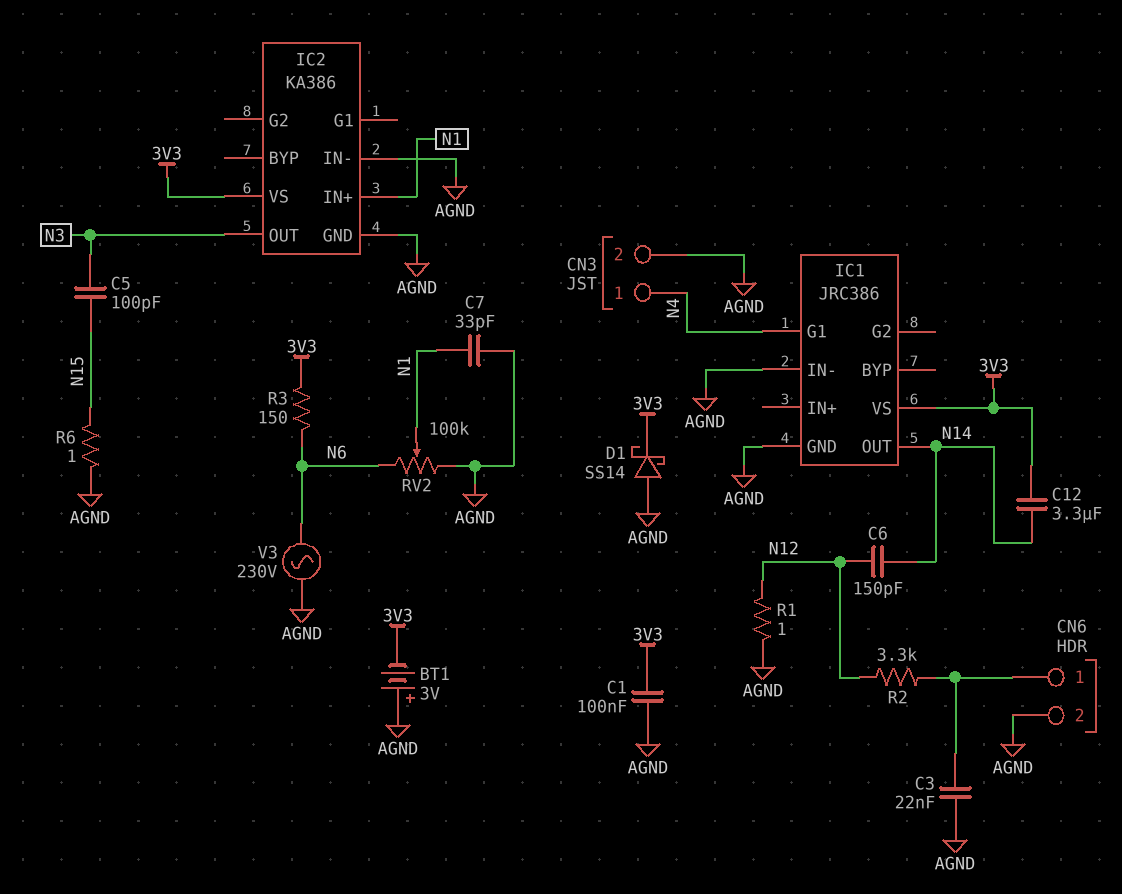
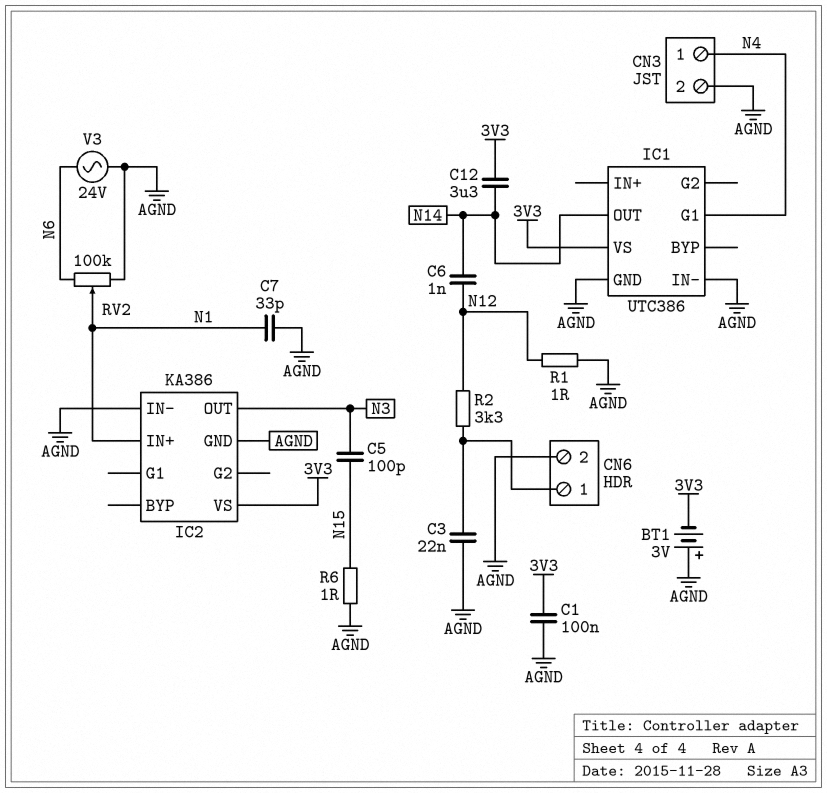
C6: 150pF (N12, N14) -> 1nF (N12, N14)
D1: schottky SS14 (A AGND, K 3V3) -> none
IC1: JRC386 -> UTC386
R3: 150 (3V3, N6) -> none
V3: AC 230V (AGND, N6) -> AC 24V (AGND, N6)

